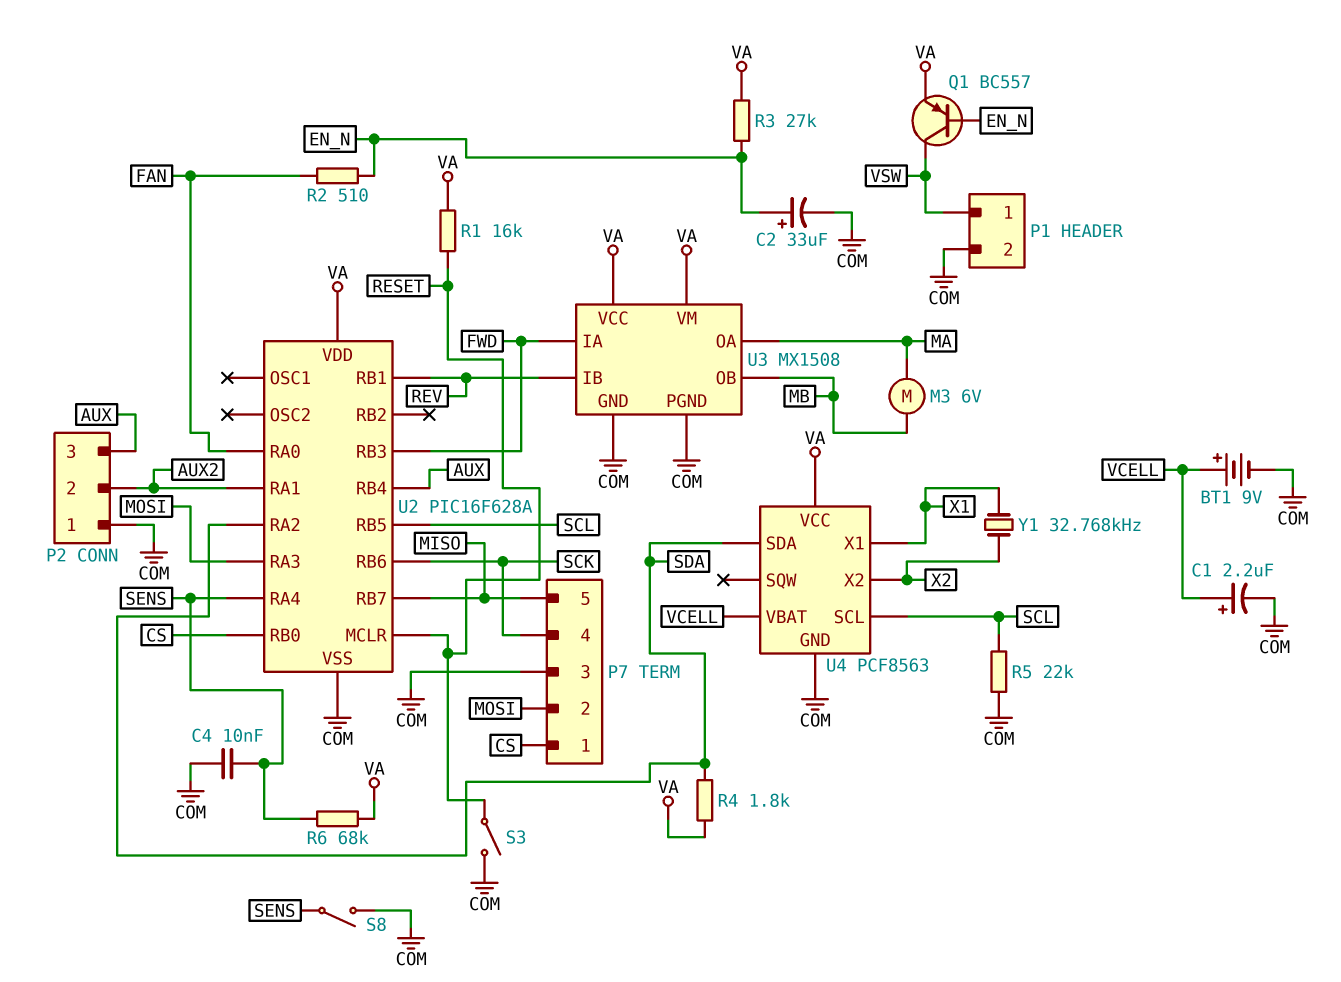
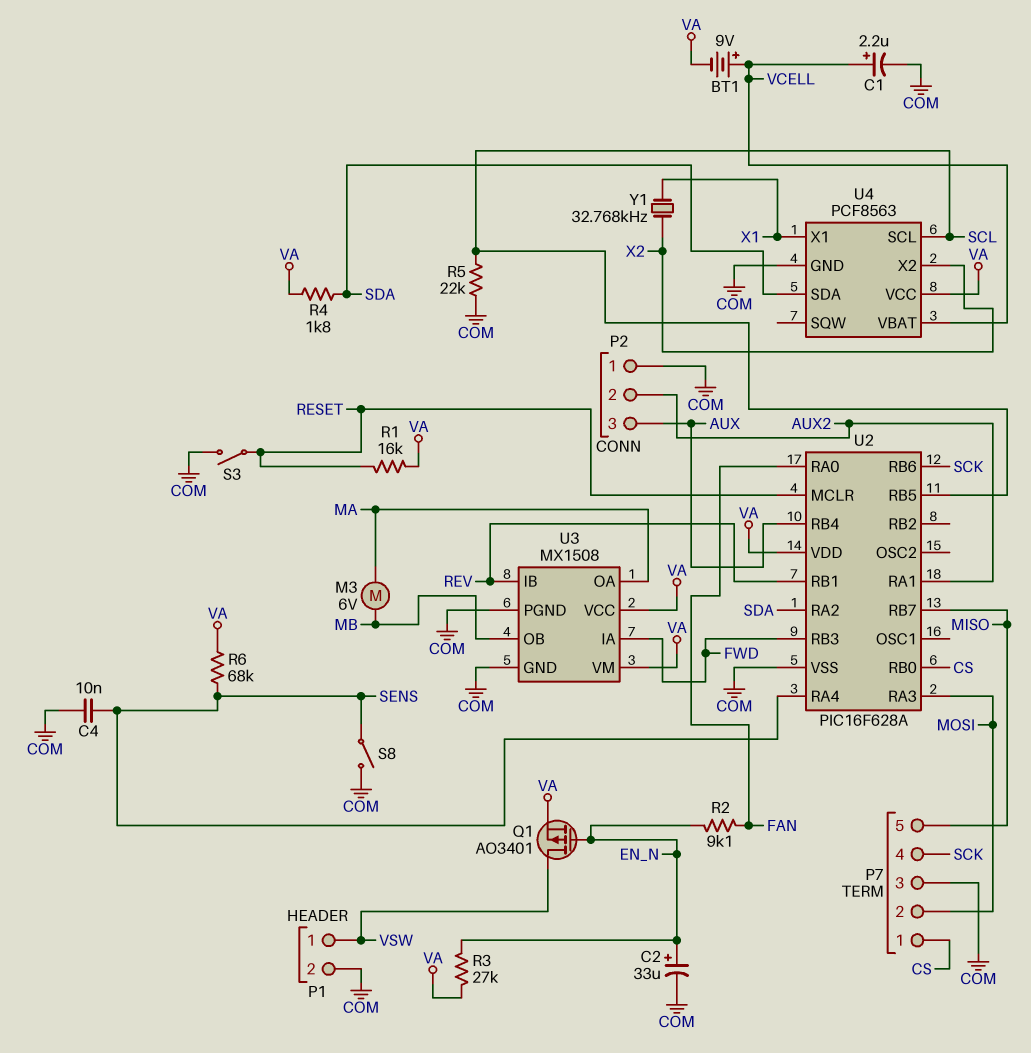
BT1: 9V (plus VCELL, minus COM) -> 9V (plus VCELL, minus VA)
Q1: PNP BC557 (B EN_N, C VSW, E VA) -> PMOS AO3401 (G EN_N, D VSW, S VA)
R2: 510 (EN_N, FAN) -> 9.1k (EN_N, FAN)

